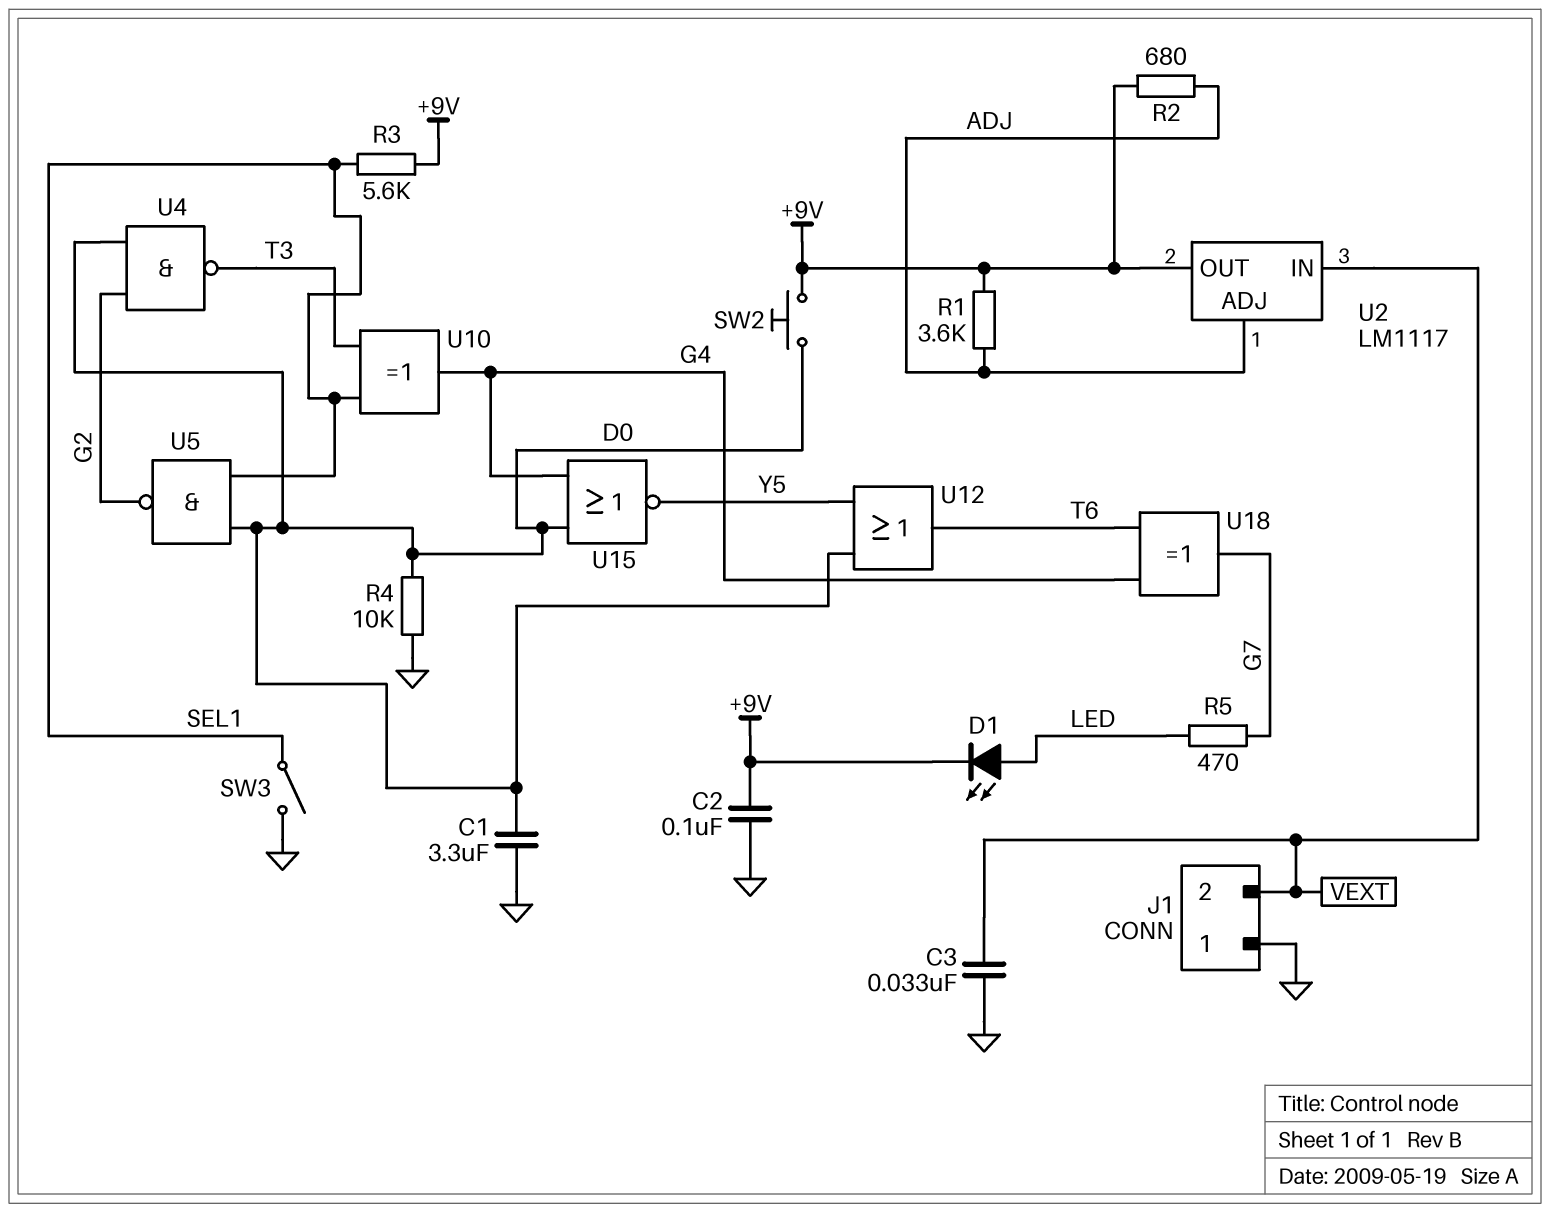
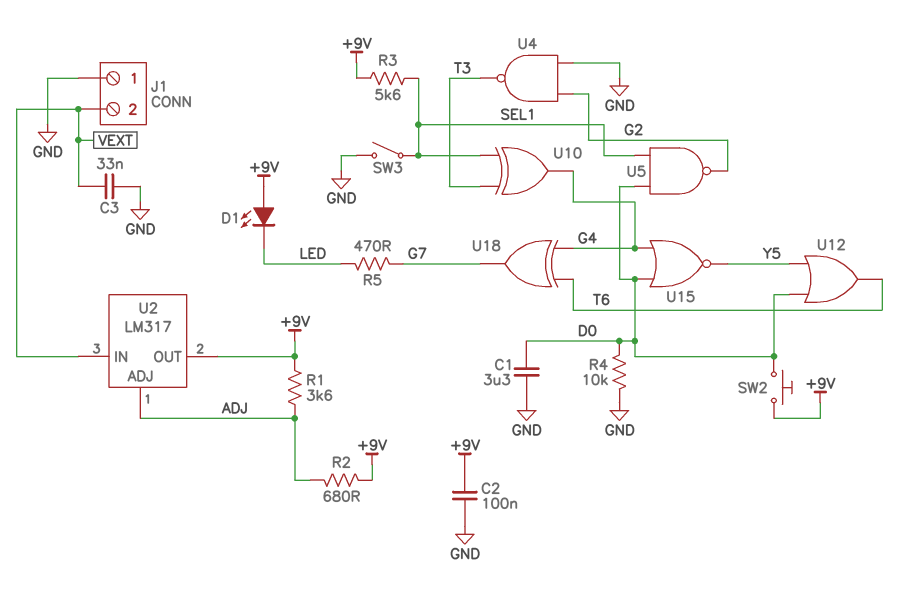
D1: LED (A LED, K +9V) -> LED (A +9V, K LED)
U2: LM1117 -> LM317
U4: NAND (in D0, in G2, out T3) -> NAND (in G2, in GND, out T3)

